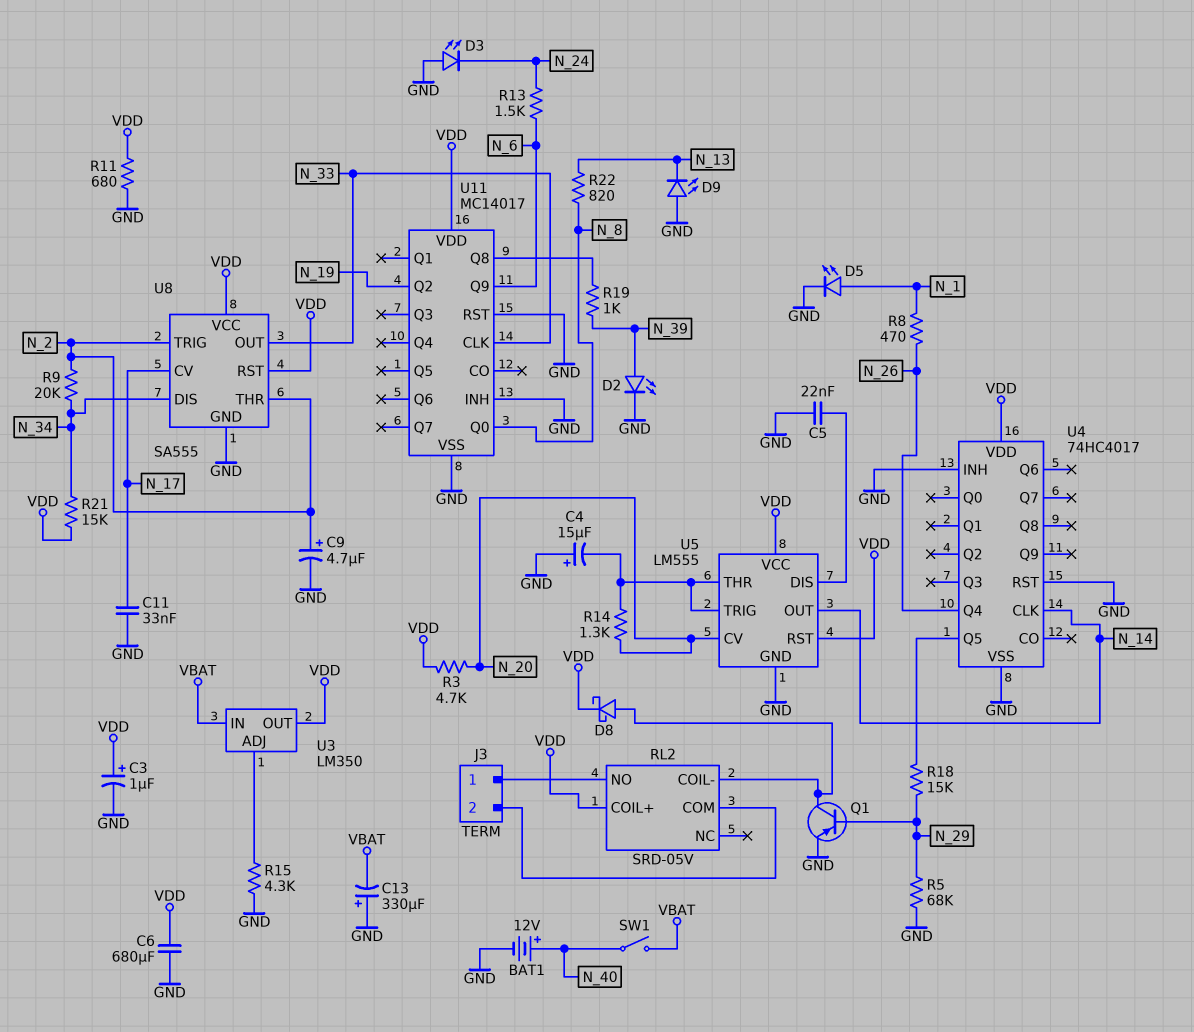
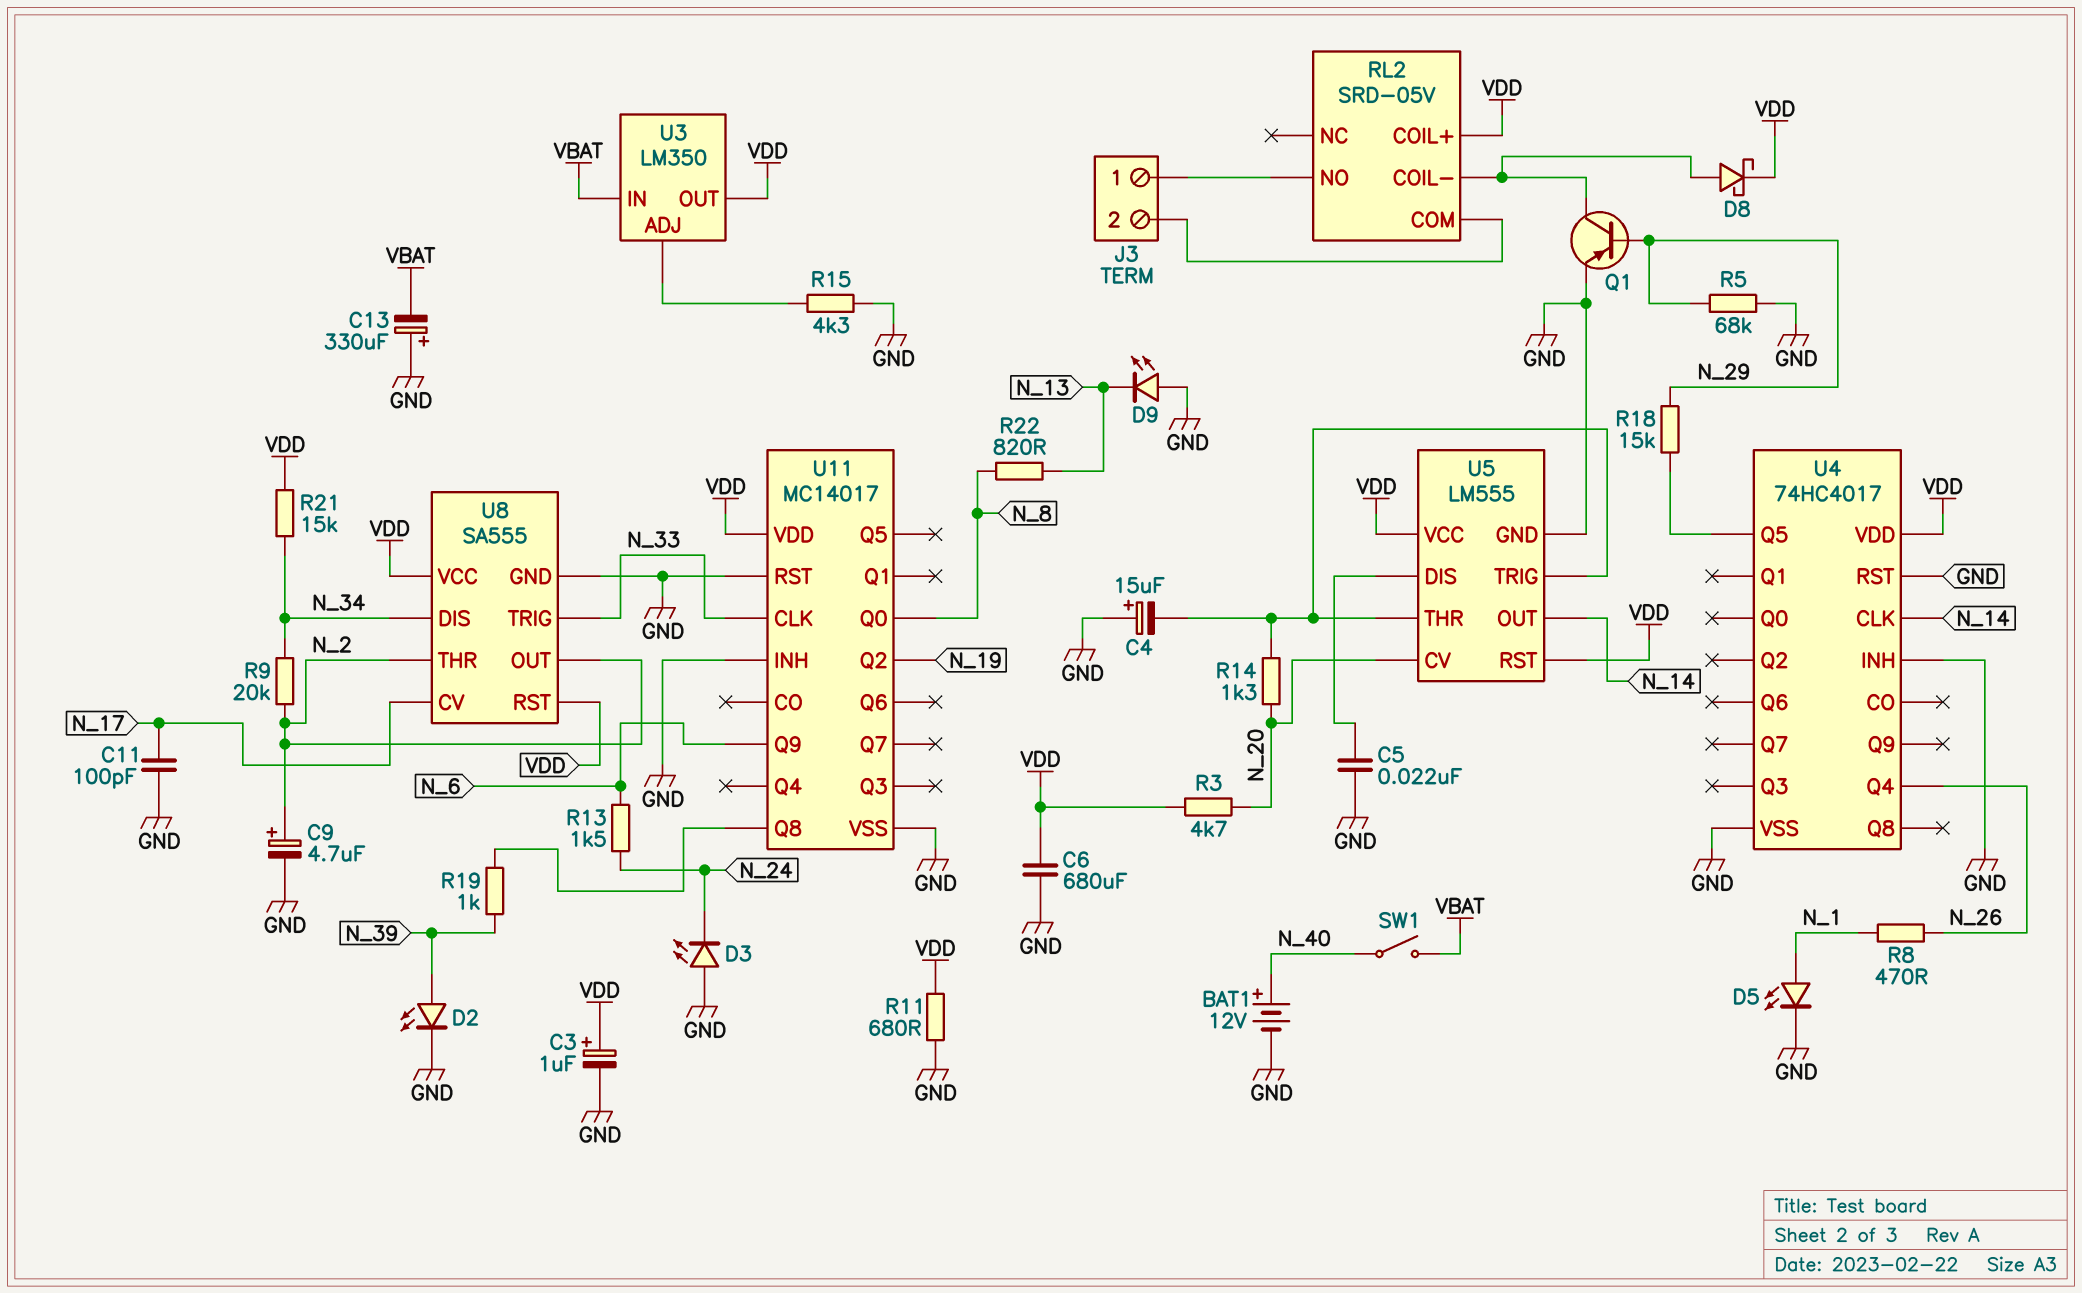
C11: 33nF (GND, N_17) -> 100pF (GND, N_17)
U8 pin OUT: N_33 -> N_2
U8 pin TRIG: N_2 -> N_33

